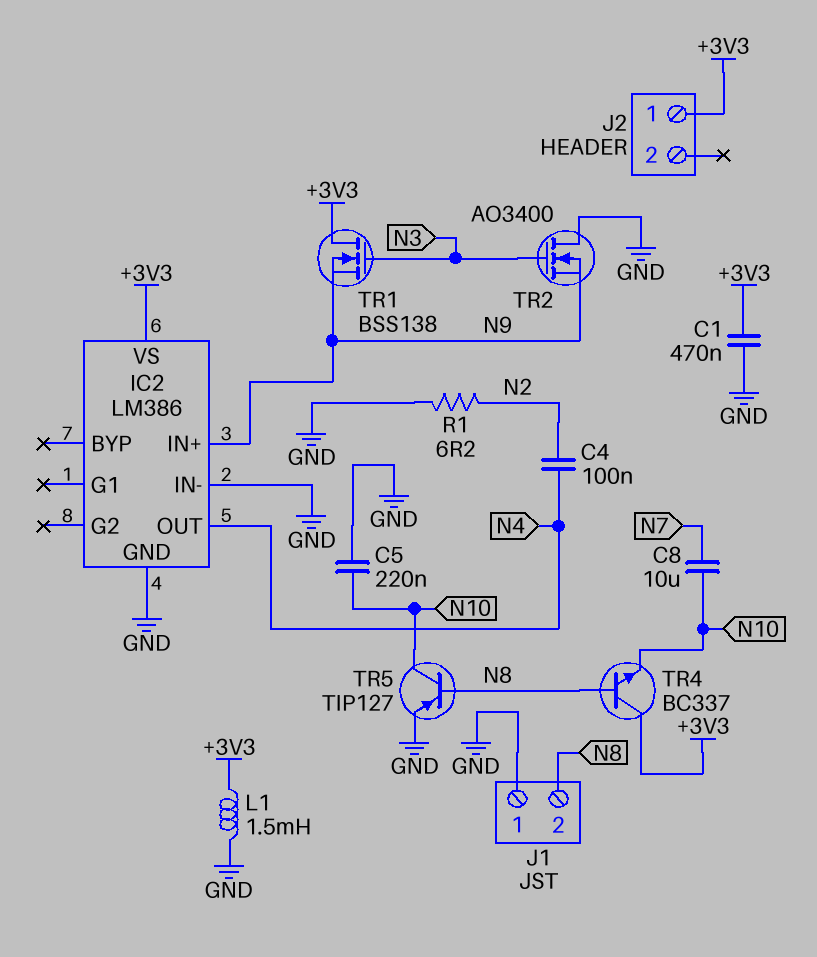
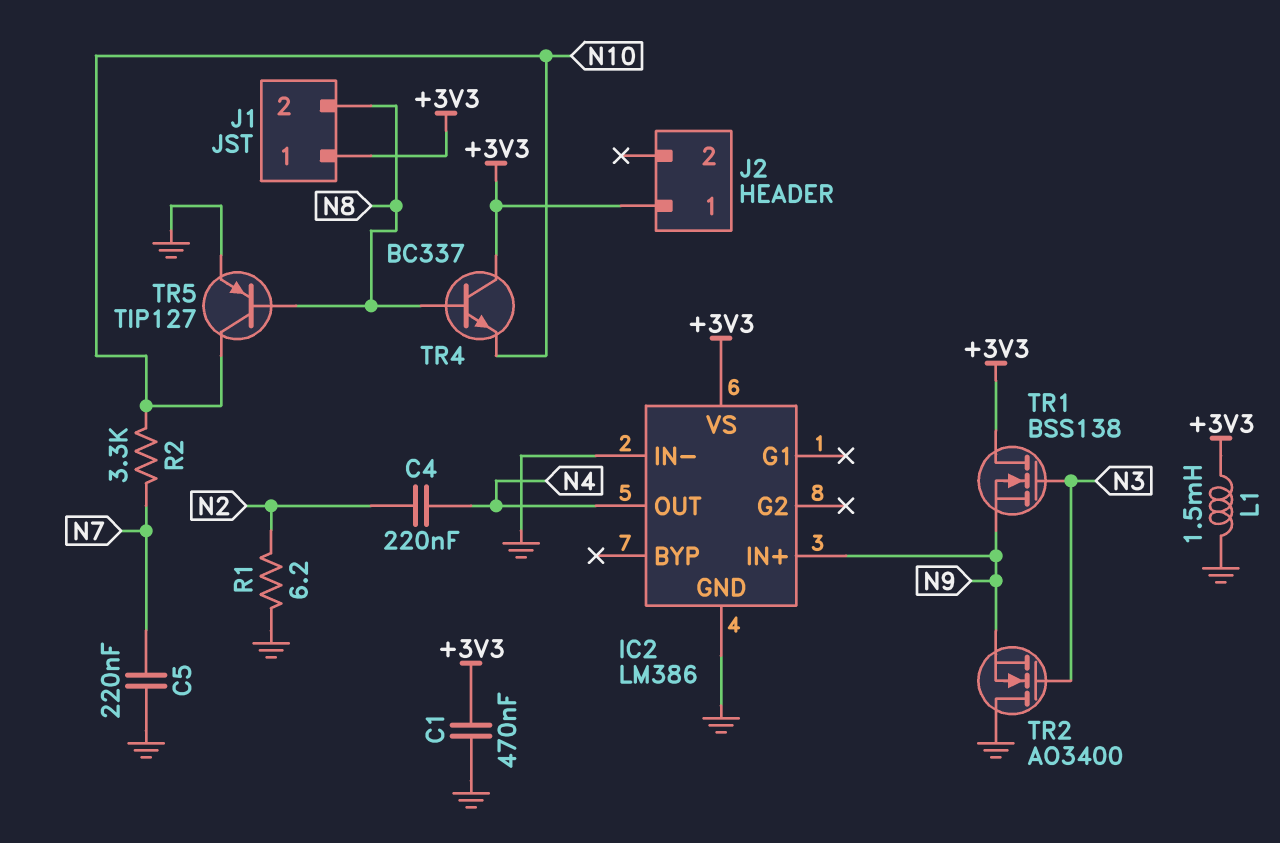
C4: 100nF (N2, N4) -> 220nF (N2, N4)
C5: 220nF (GND, N10) -> 220nF (GND, N7)
C8: 10uF (N7, N10) -> none
J1 pin 1: GND -> +3V3
R2: none -> 3.3k (N7, N10)

